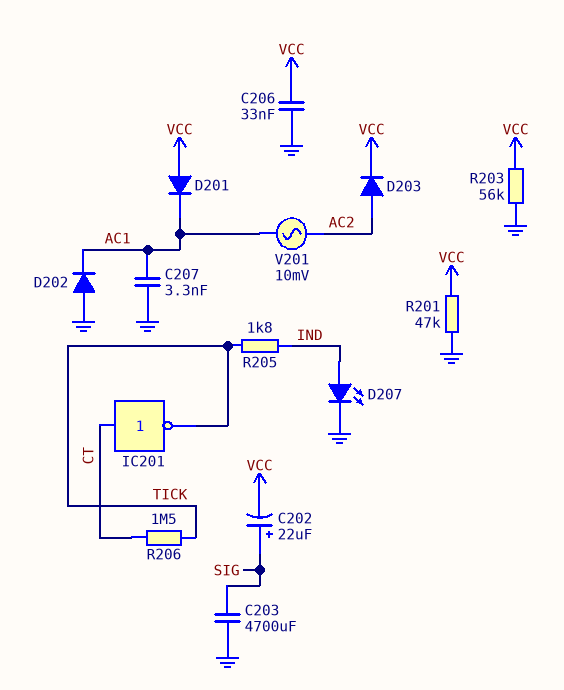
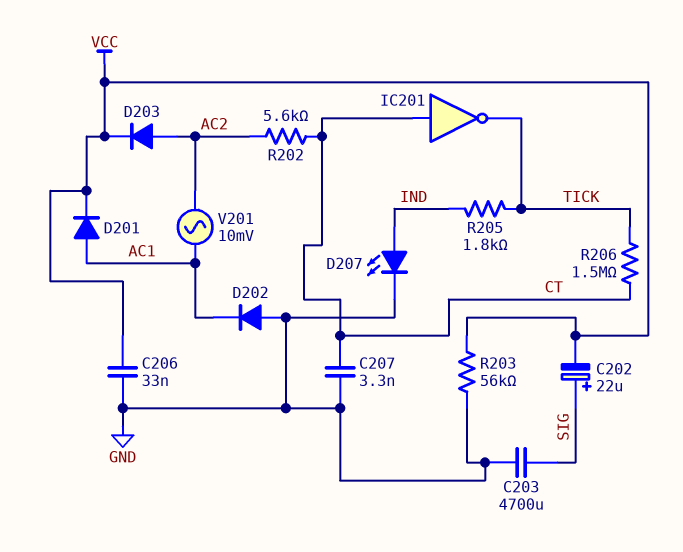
C207: 3.3nF (AC1, GND) -> 3.3nF (CT, GND)
D201: diode (A VCC, K AC1) -> diode (A AC1, K VCC)
R201: 47k (GND, VCC) -> none
R202: none -> 5.6k (AC2, CT)

